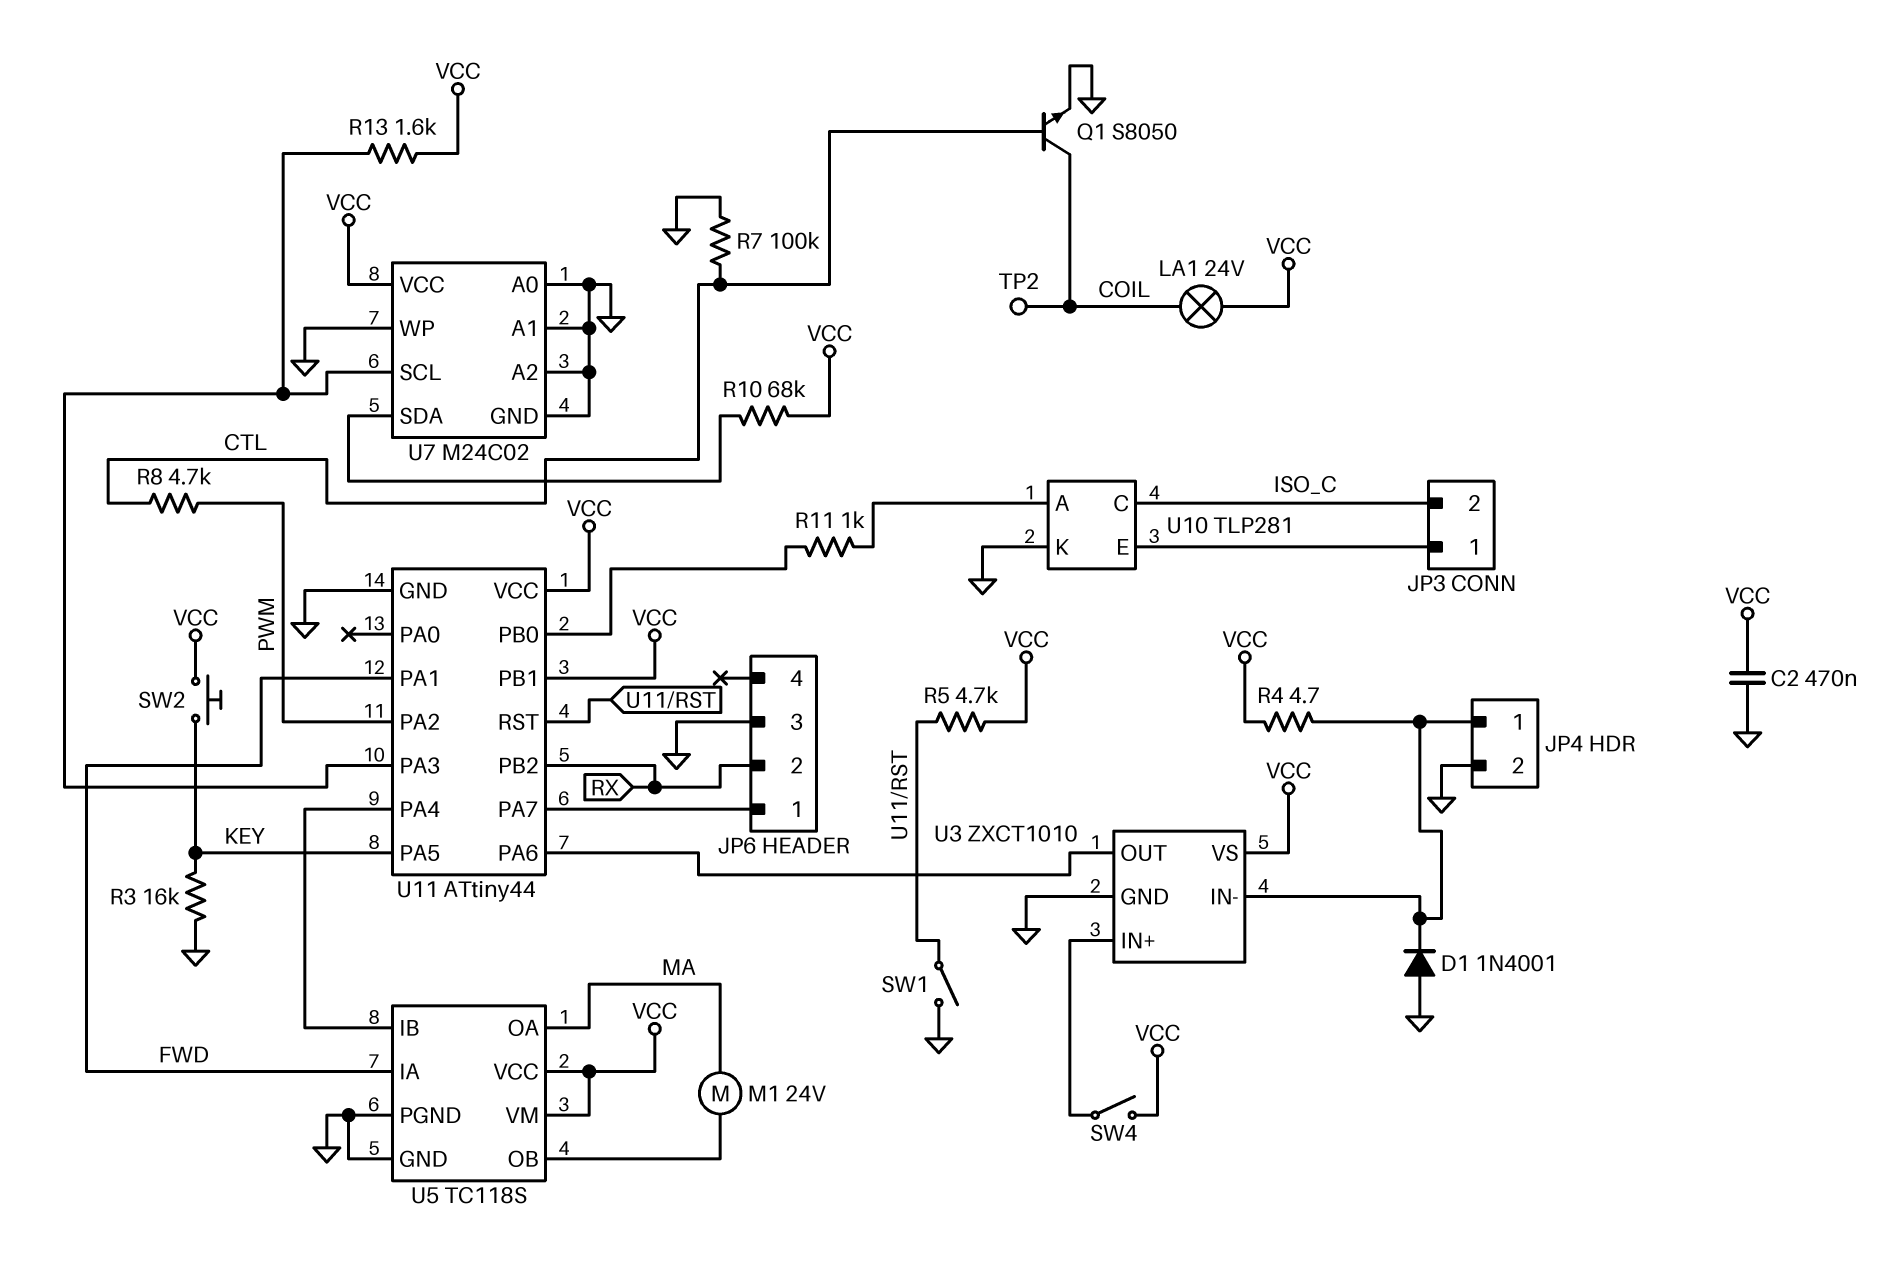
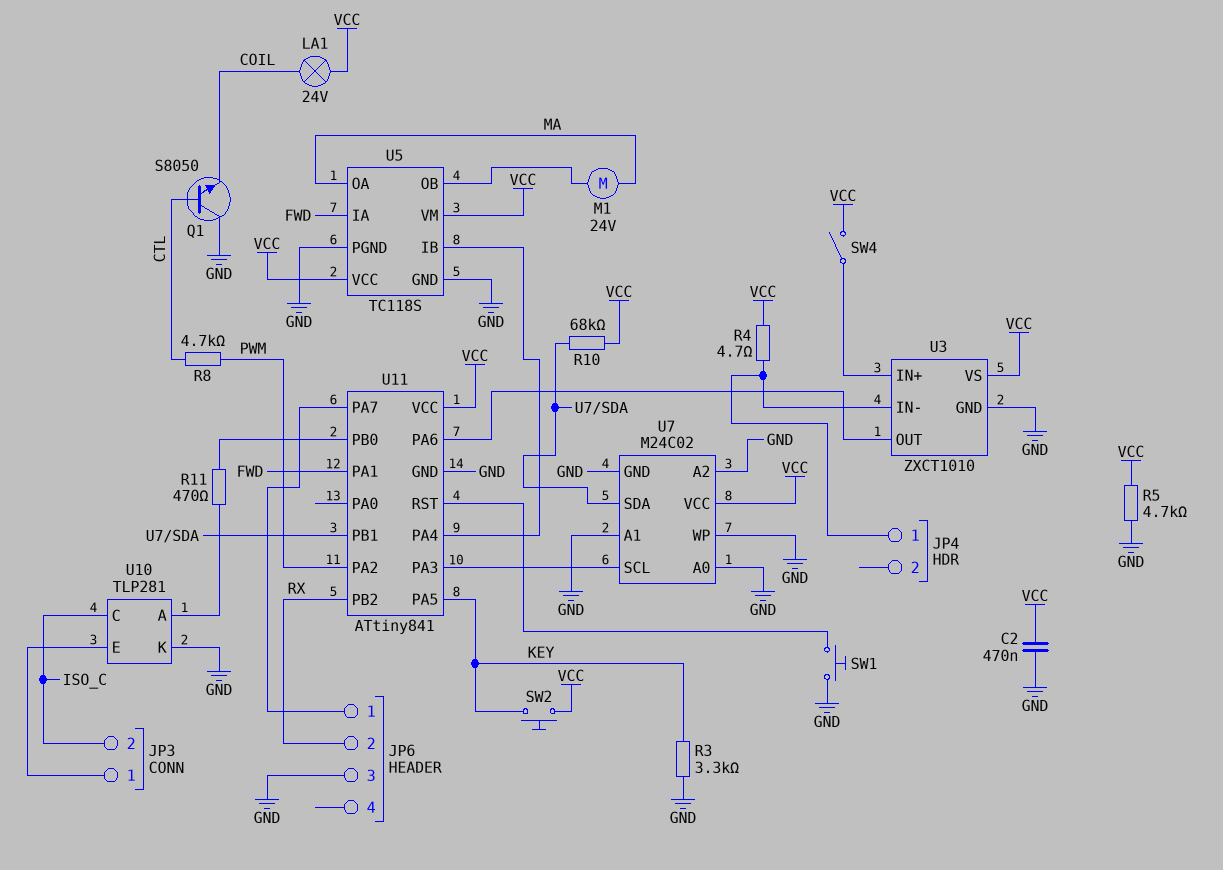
D1: diode 1N4001 (A GND, K JP4/1) -> none
JP4 pin 2: GND -> none
Q1: NPN S8050 (B CTL, C COIL, E GND) -> NPN S8050 (B CTL, C GND, E COIL)
R3: 16k (GND, KEY) -> 3.3k (GND, KEY)
R5: 4.7k (U11/RST, VCC) -> 4.7k (GND, VCC)
R7: 100k (CTL, GND) -> none
R11: 1k (U10/A, U11/PB0) -> 470 (U10/A, U11/PB0)
R13: 1.6k (U7/SCL, VCC) -> none
SW1: switch (GND, U11/RST) -> button (GND, U11/RST)
TP2: test point (COIL) -> none
U11: ATtiny44 -> ATtiny841
U11 pin PB1: VCC -> U7/SDA

